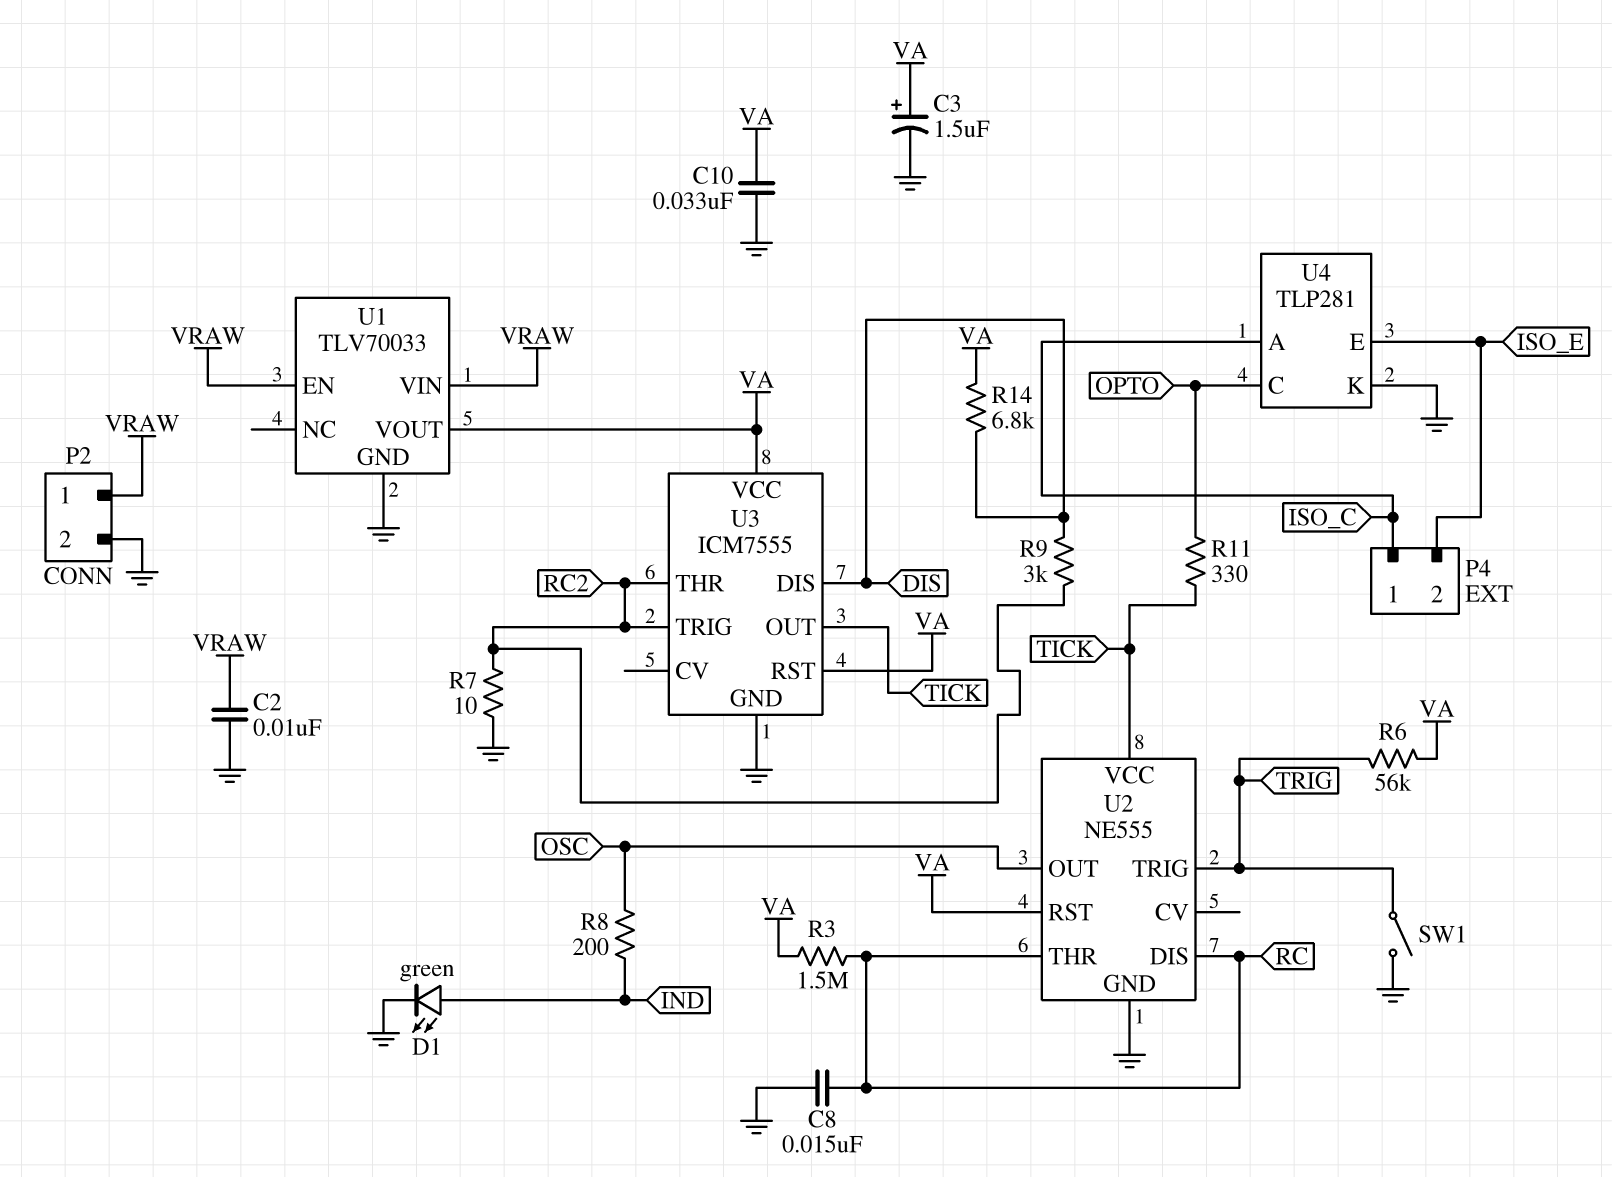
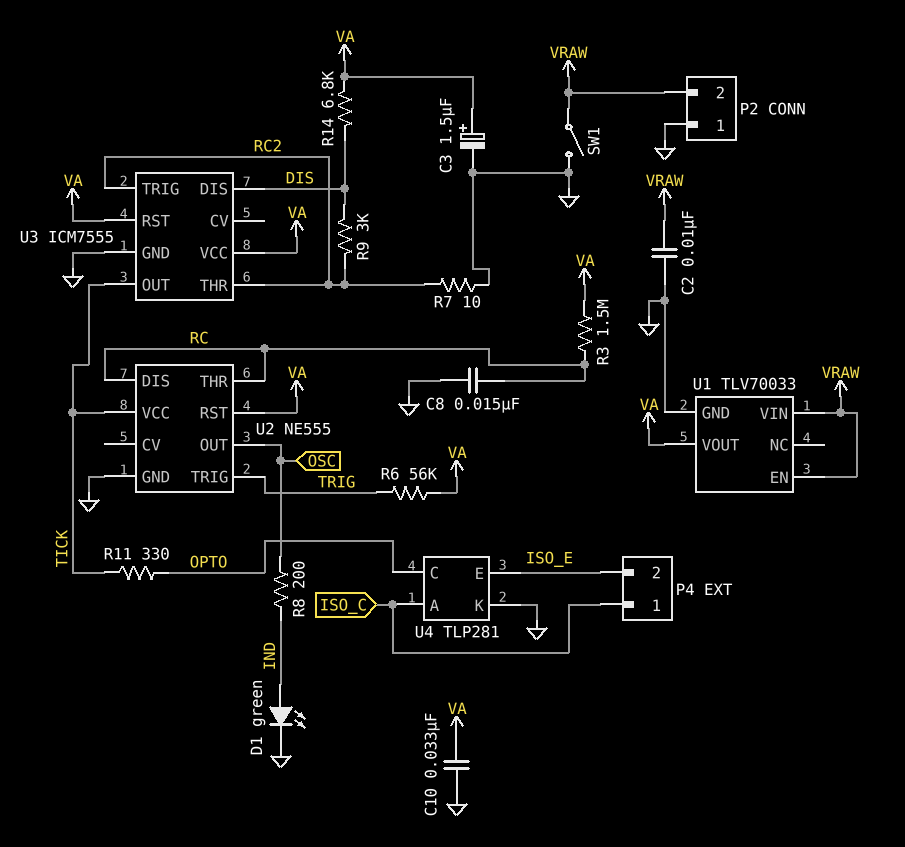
P2 pin 1: VRAW -> GND
P2 pin 2: GND -> VRAW
SW1: switch (GND, TRIG) -> switch (GND, VRAW)

